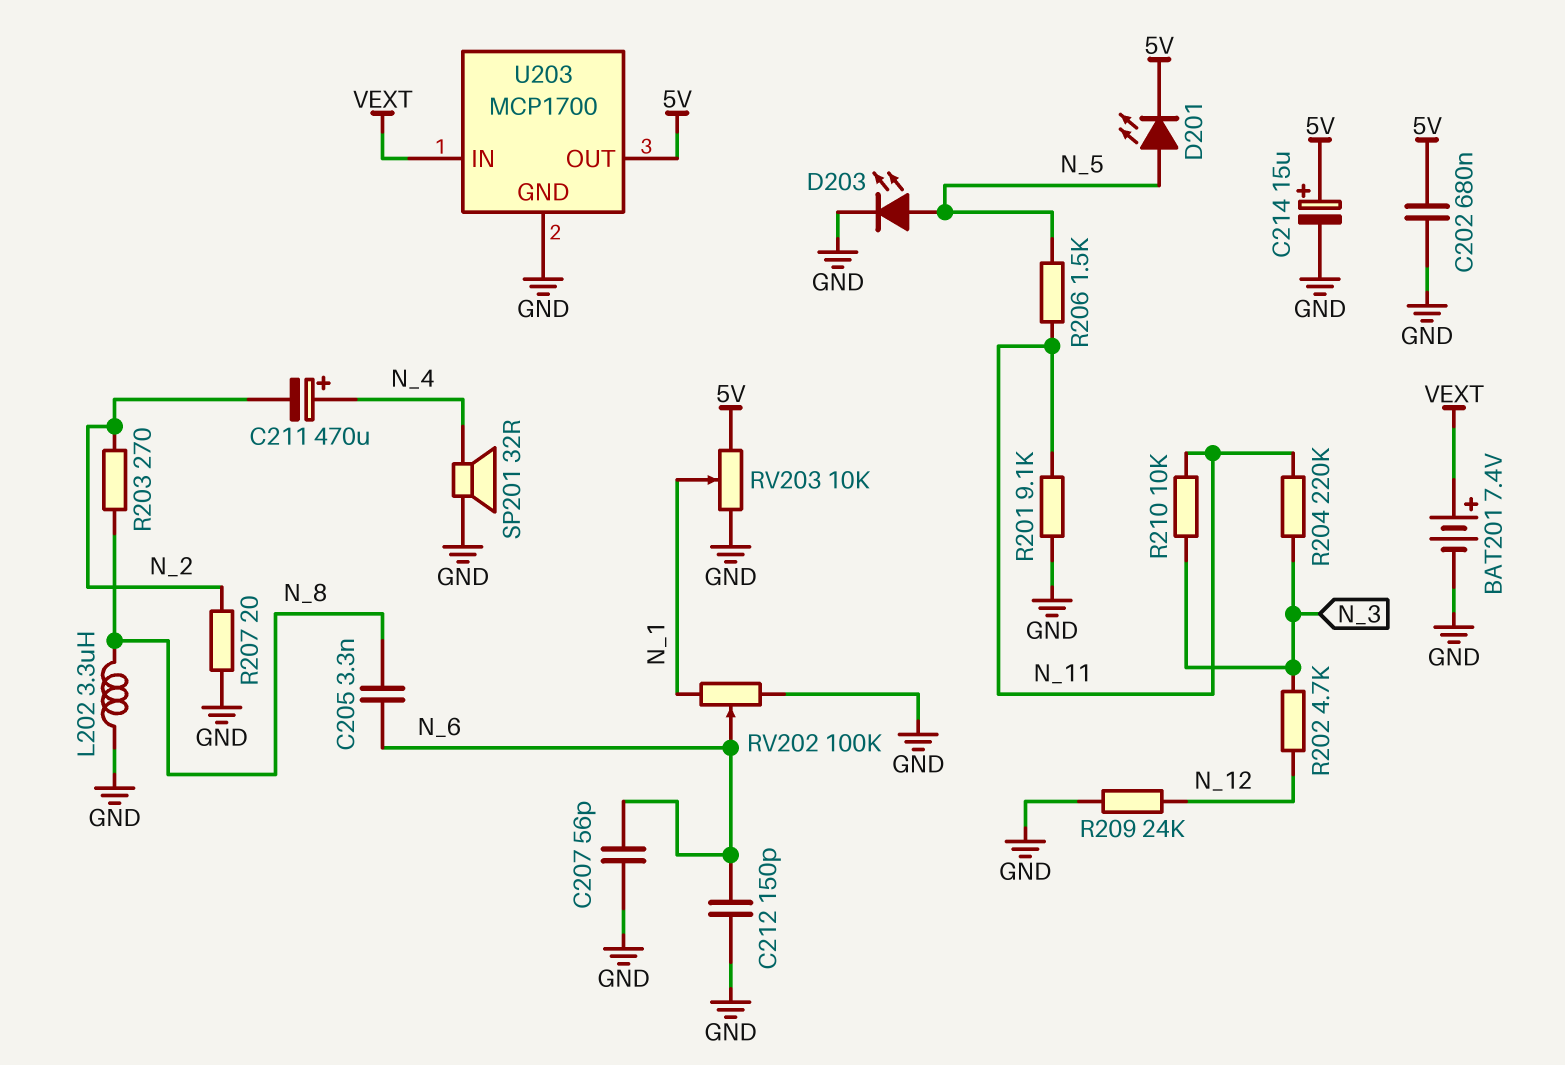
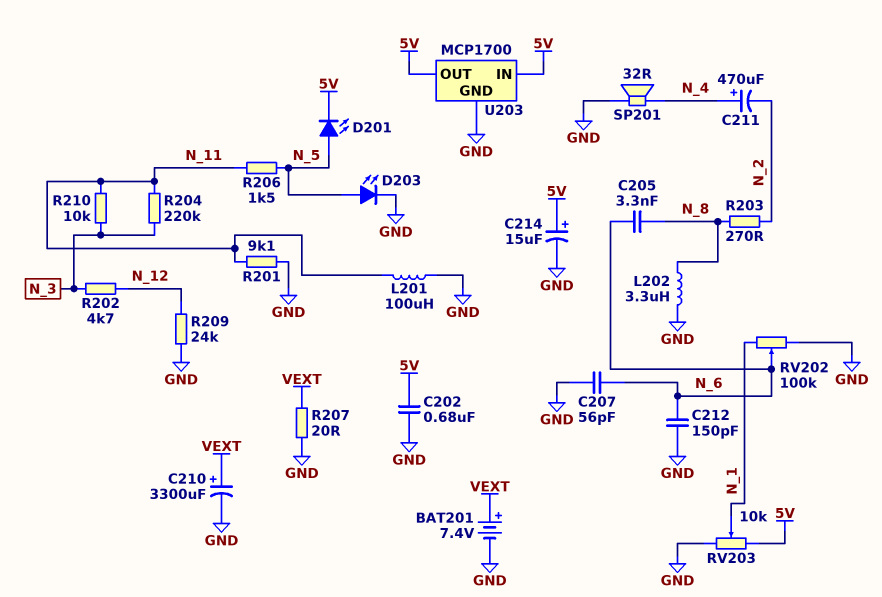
C210: none -> 3300uF (plus VEXT, minus GND)
L201: none -> 100uH (GND, N_11)
R207: 20 (GND, N_2) -> 20 (GND, VEXT)
U203 pin IN: VEXT -> 5V

